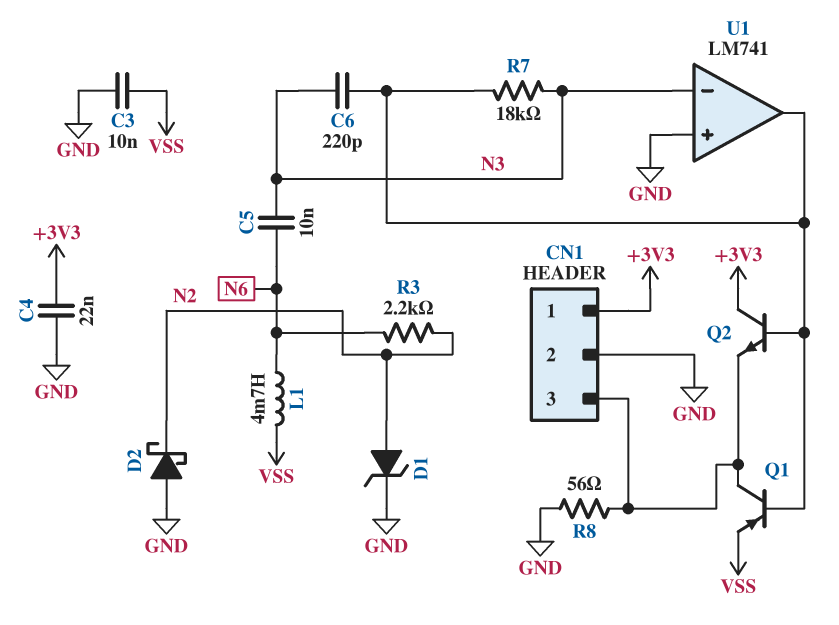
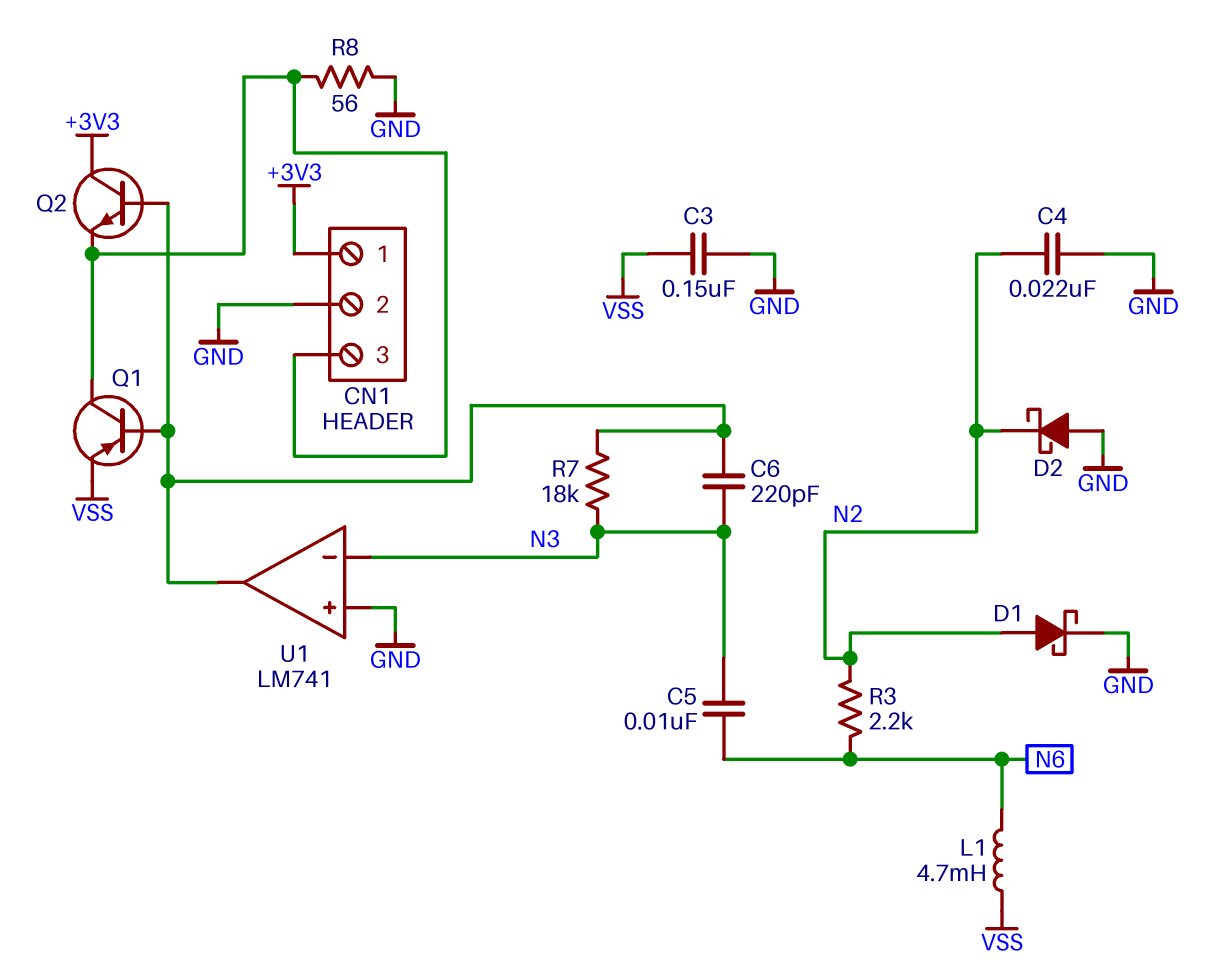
C3: 10nF (GND, VSS) -> 150nF (GND, VSS)
C4: 22nF (+3V3, GND) -> 22nF (GND, N2)
D1: zener (A N2, K GND) -> schottky (A N2, K GND)

